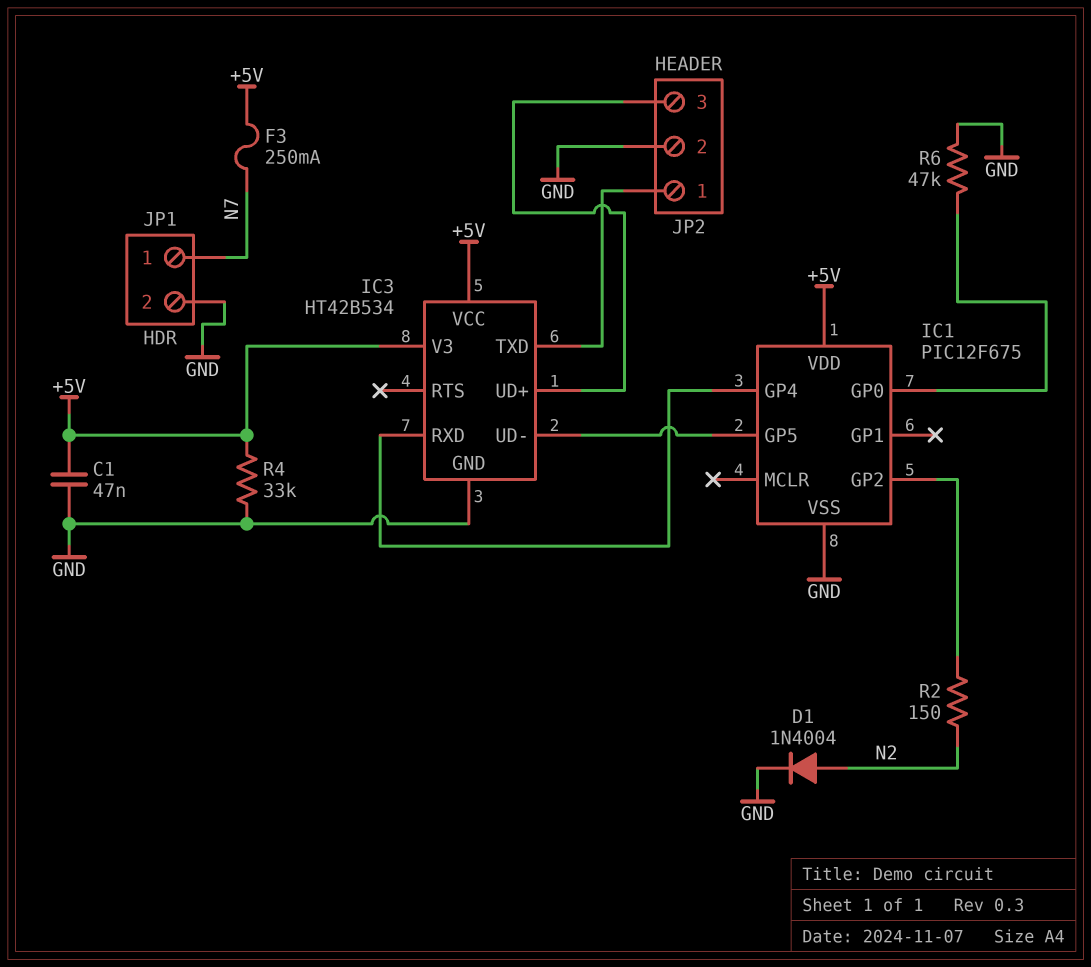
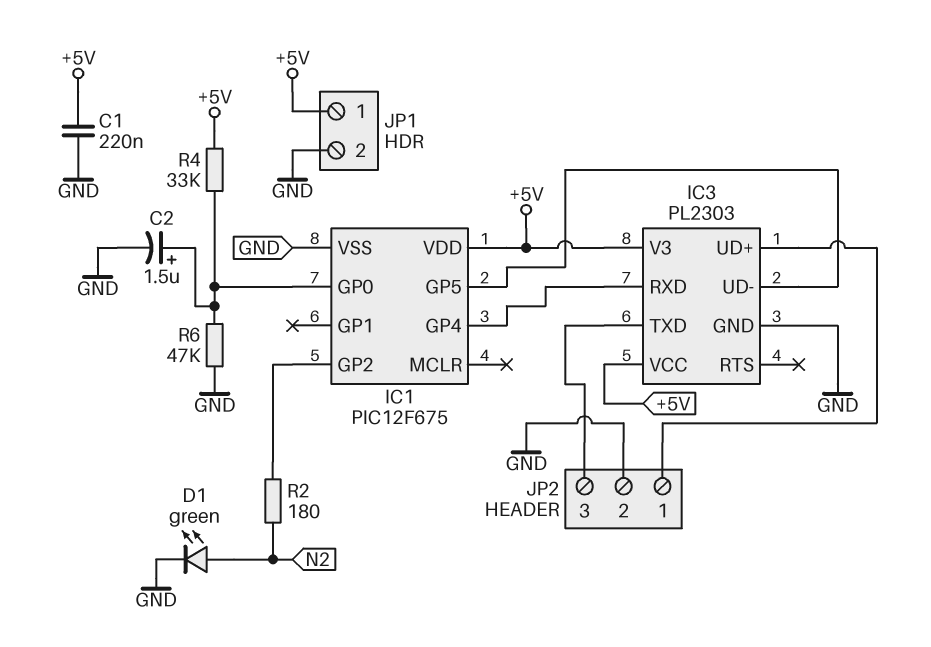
C1: 47nF (+5V, GND) -> 220nF (+5V, GND)
C2: none -> 1.5uF (plus IC1/GP0, minus GND)
D1: diode 1N4004 (A N2, K GND) -> LED green (A N2, K GND)
F3: 250mA (+5V, N7) -> none
IC3: HT42B534 -> PL2303
JP1 pin 1: N7 -> +5V
JP2 pin 1: IC3/TXD -> IC3/UD+
JP2 pin 3: IC3/UD+ -> IC3/TXD
R2: 150 (IC1/GP2, N2) -> 180 (IC1/GP2, N2)
R4: 33k (+5V, GND) -> 33k (+5V, IC1/GP0)

